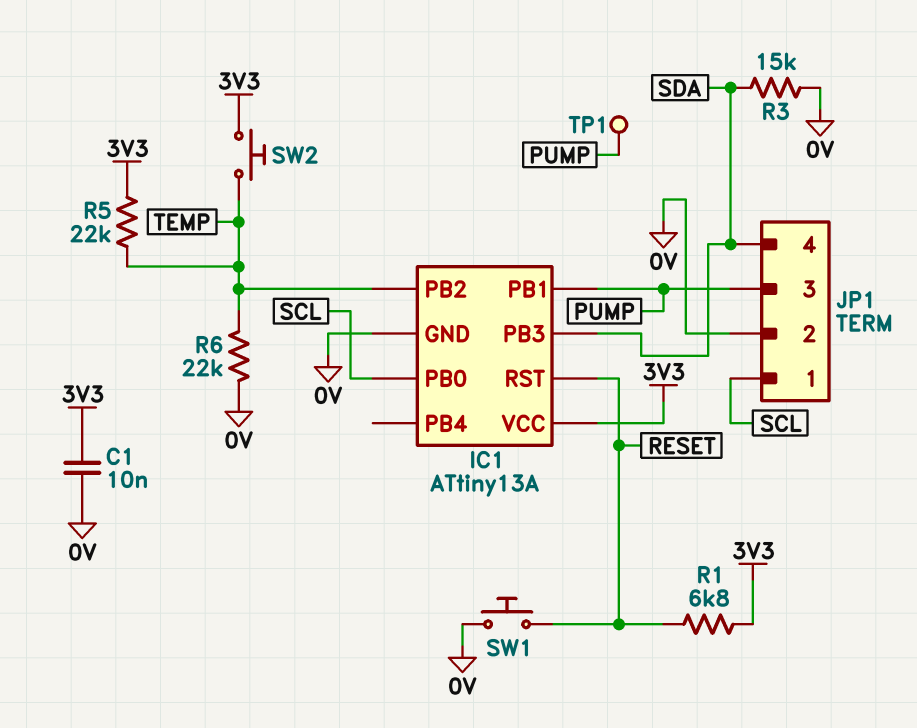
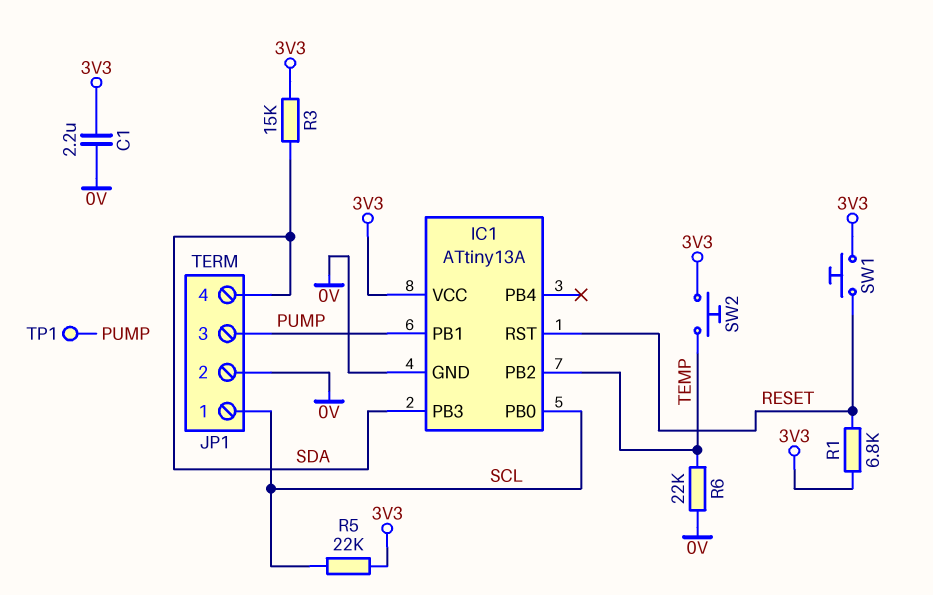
C1: 10nF (0V, 3V3) -> 2.2uF (0V, 3V3)
R3: 15k (0V, SDA) -> 15k (3V3, SDA)
R5: 22k (3V3, TEMP) -> 22k (3V3, SCL)
SW1: button (0V, RESET) -> button (3V3, RESET)

